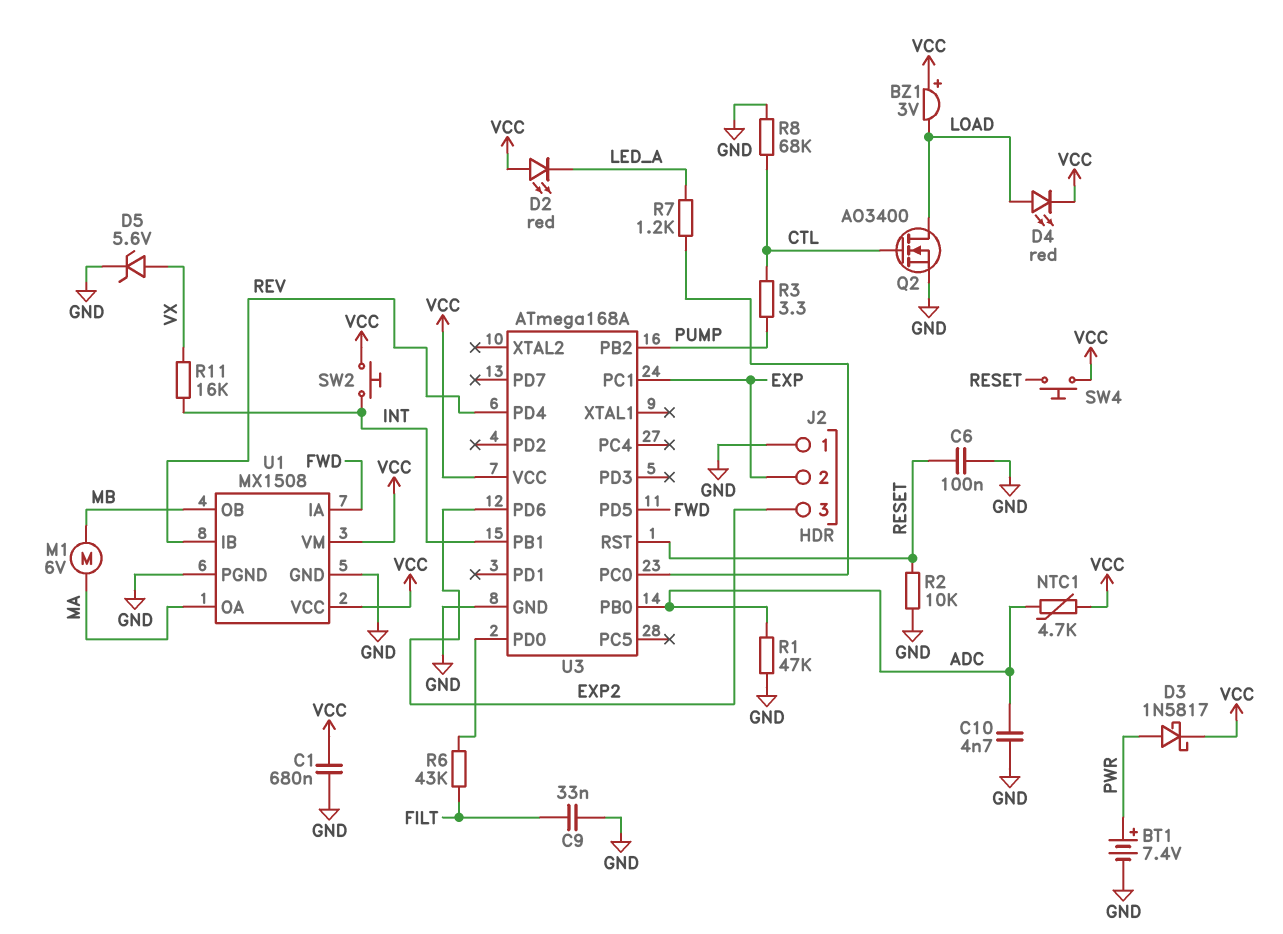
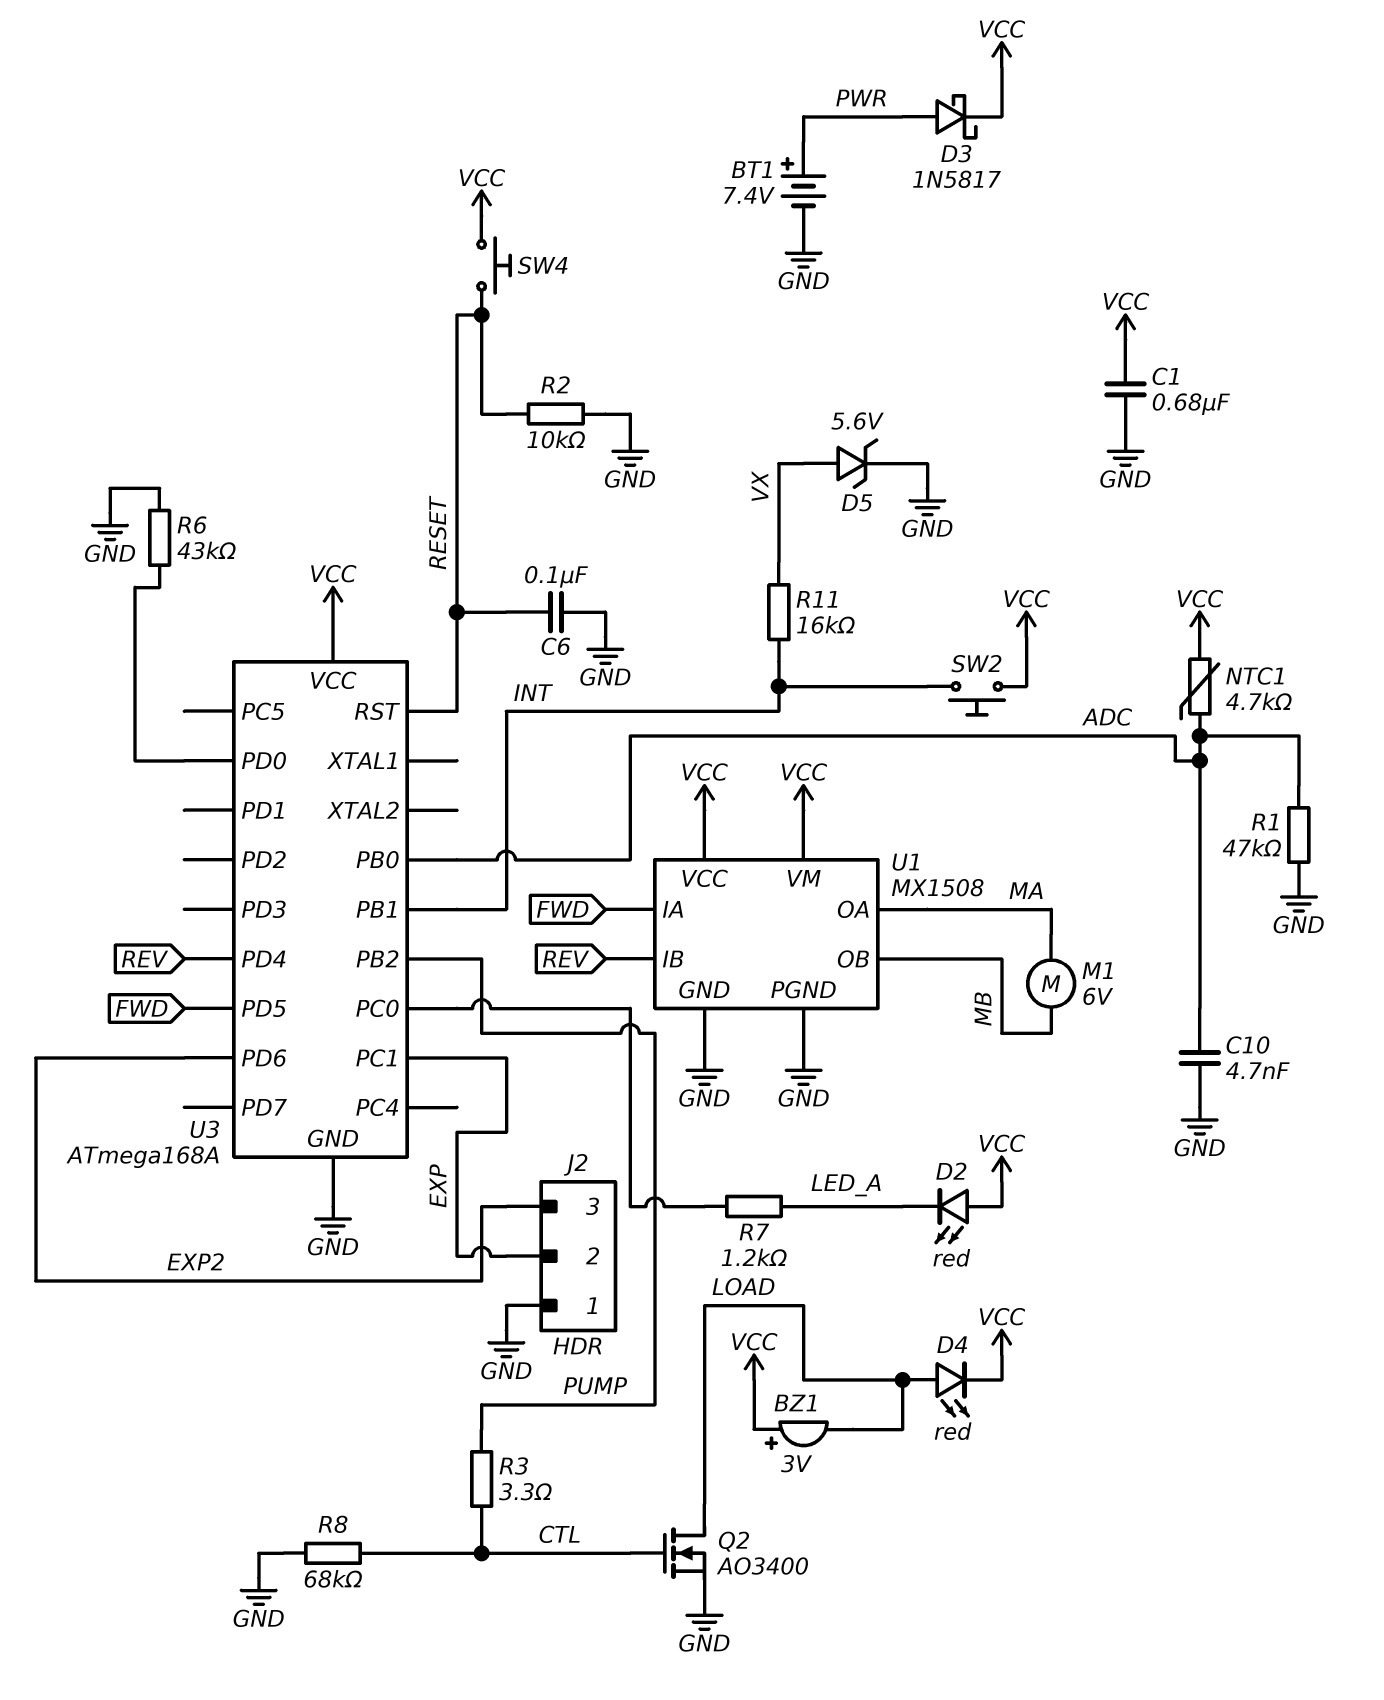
C9: 33nF (FILT, GND) -> none
R6: 43k (FILT, U3/PD0) -> 43k (GND, U3/PD0)

